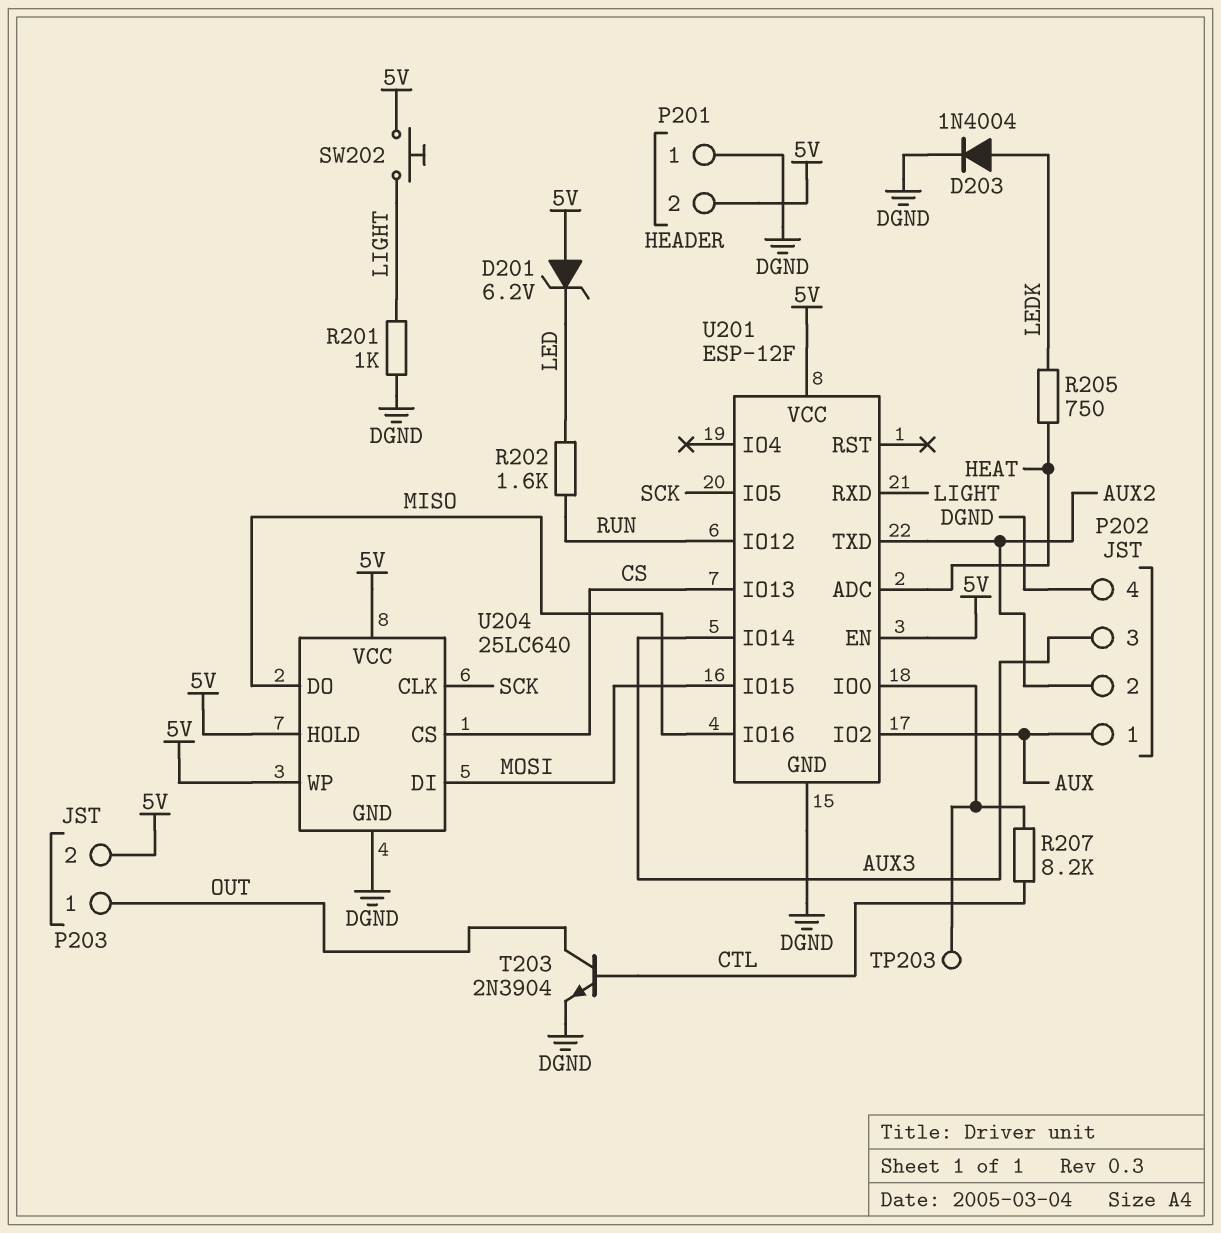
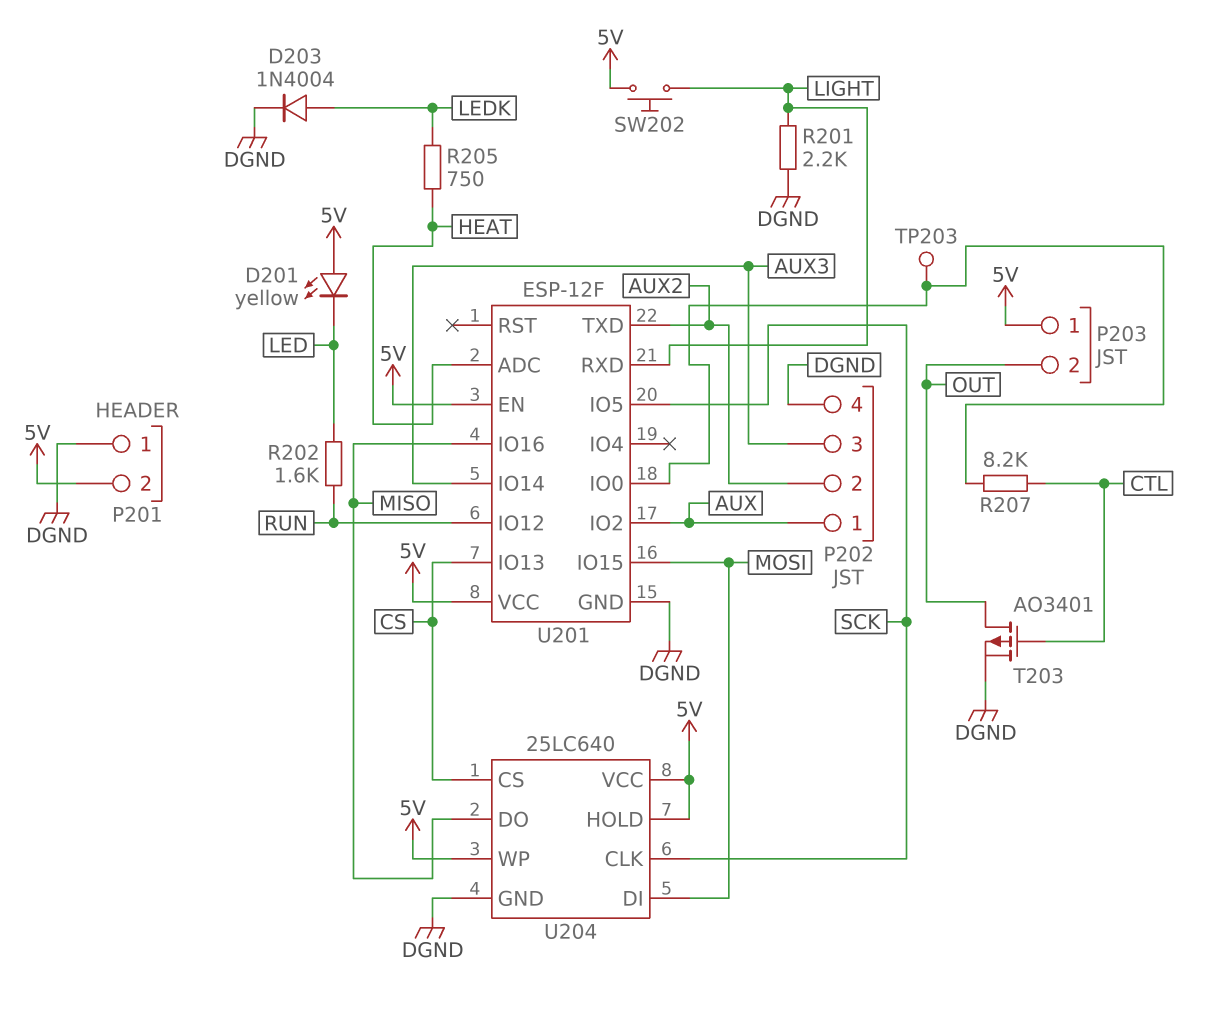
D201: zener 6.2V (A 5V, K LED) -> LED yellow (A 5V, K LED)
P203 pin 1: OUT -> 5V
P203 pin 2: 5V -> OUT
R201: 1k (DGND, LIGHT) -> 2.2k (DGND, LIGHT)
T203: NPN 2N3904 (B CTL, C OUT, E DGND) -> PMOS AO3401 (G CTL, D OUT, S DGND)

